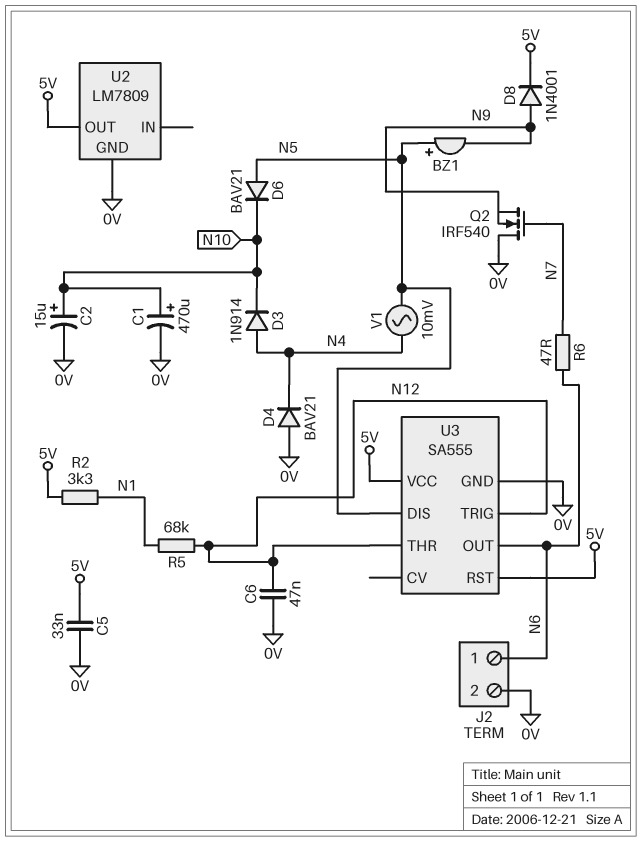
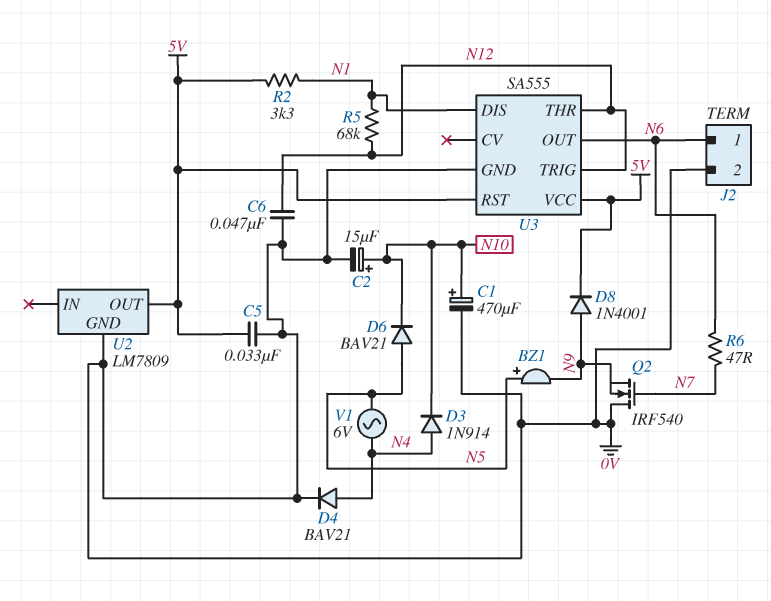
D4: diode BAV21 (A 0V, K N4) -> diode BAV21 (A N4, K 0V)
U3 pin DIS: N5 -> N1
V1: AC 10mV (N4, N5) -> AC 6V (N4, N5)

